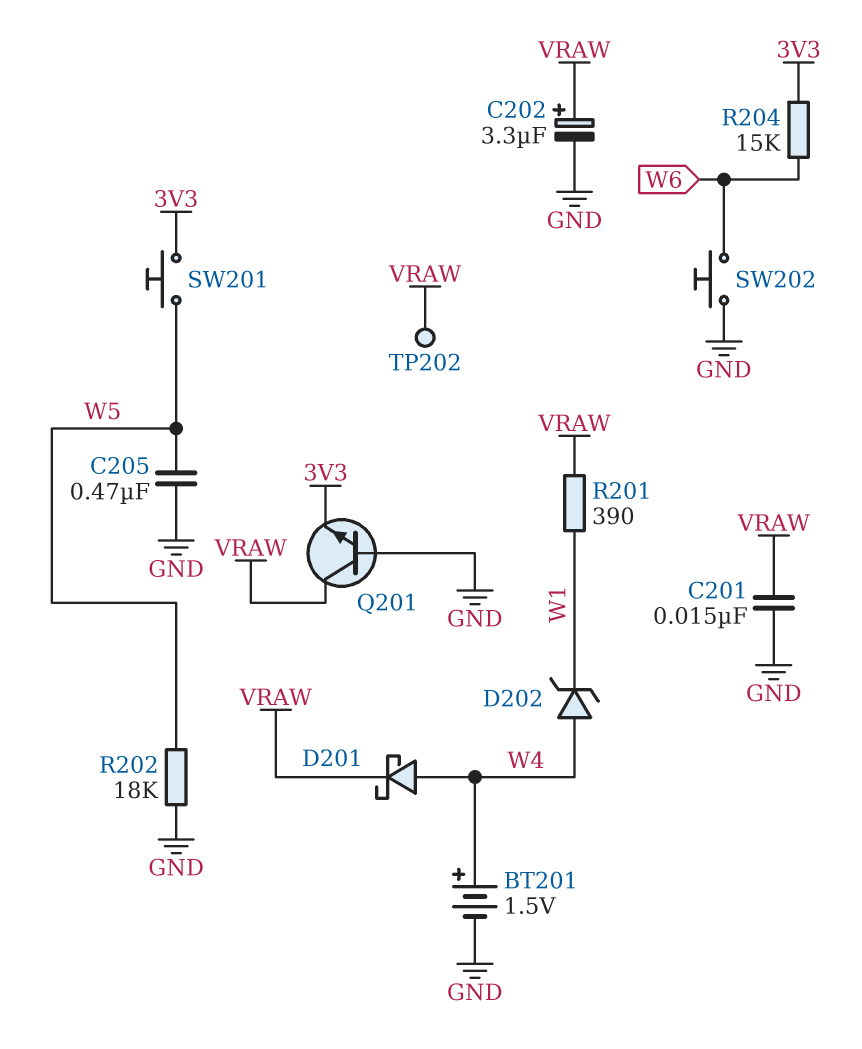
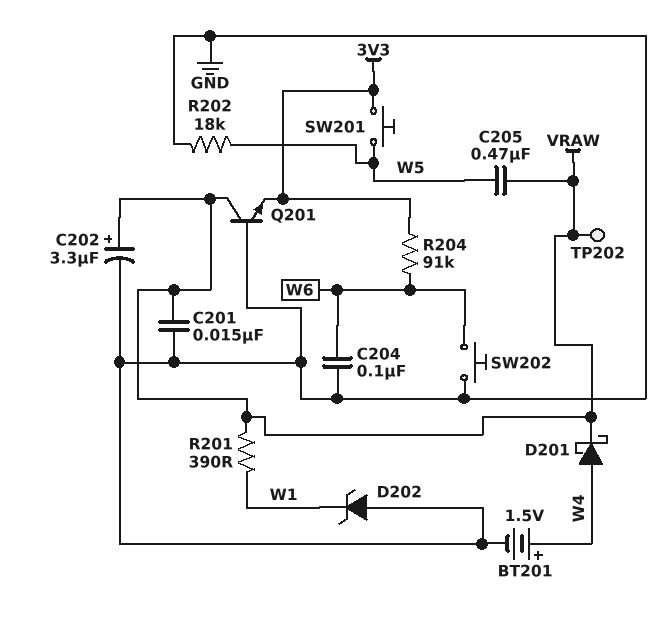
C204: none -> 100nF (GND, W6)
C205: 470nF (GND, W5) -> 470nF (VRAW, W5)
D202: zener (A W4, K W1) -> zener (A GND, K W1)
R204: 15k (3V3, W6) -> 91k (3V3, W6)

